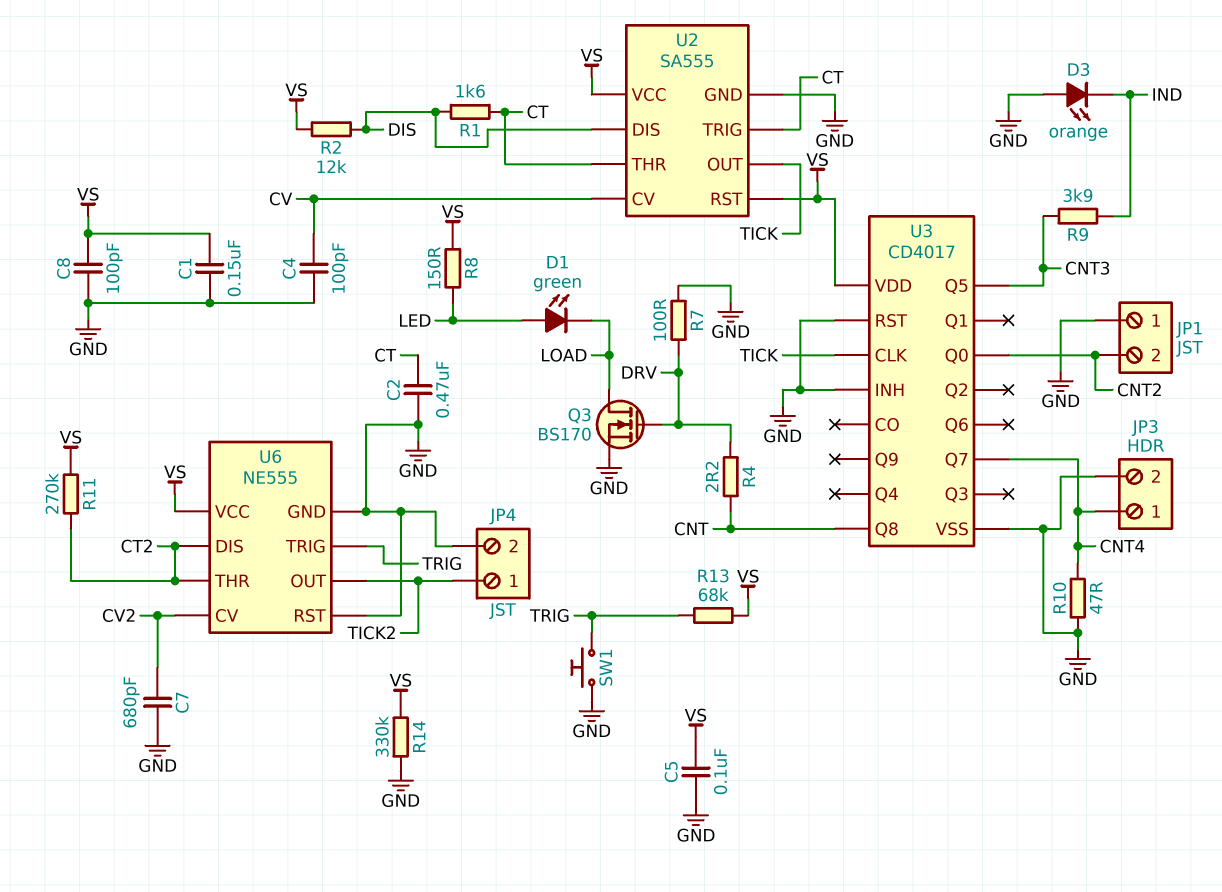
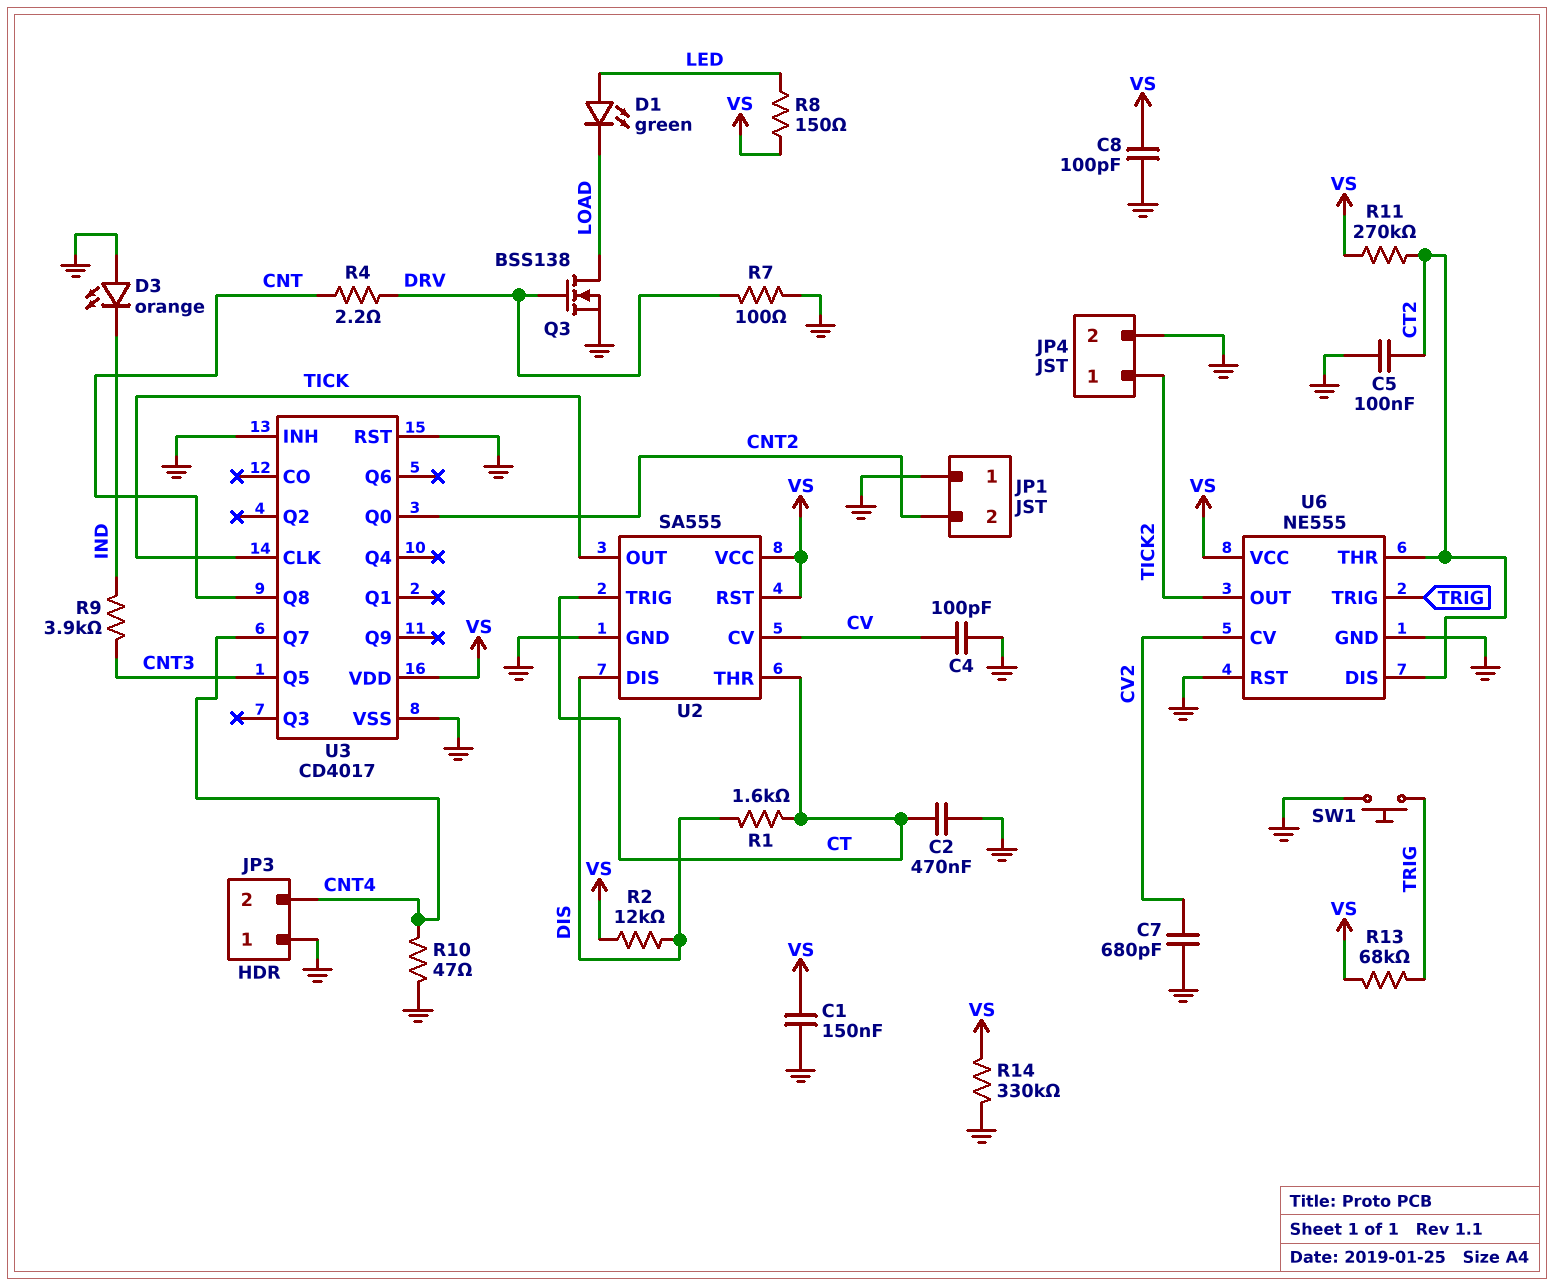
C5: 100nF (GND, VS) -> 100nF (CT2, GND)
JP3 pin 1: CNT4 -> GND
JP3 pin 2: GND -> CNT4
Q3: NMOS BS170 (G DRV, D LOAD, S GND) -> NMOS BSS138 (G DRV, D LOAD, S GND)

